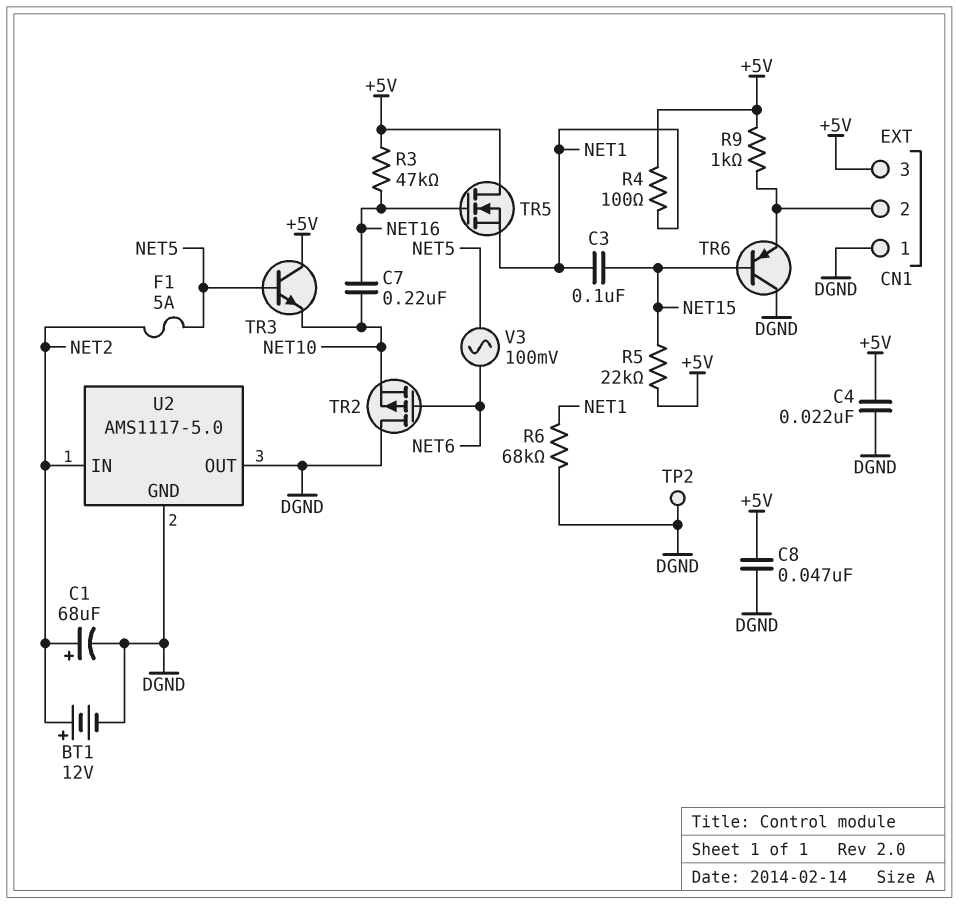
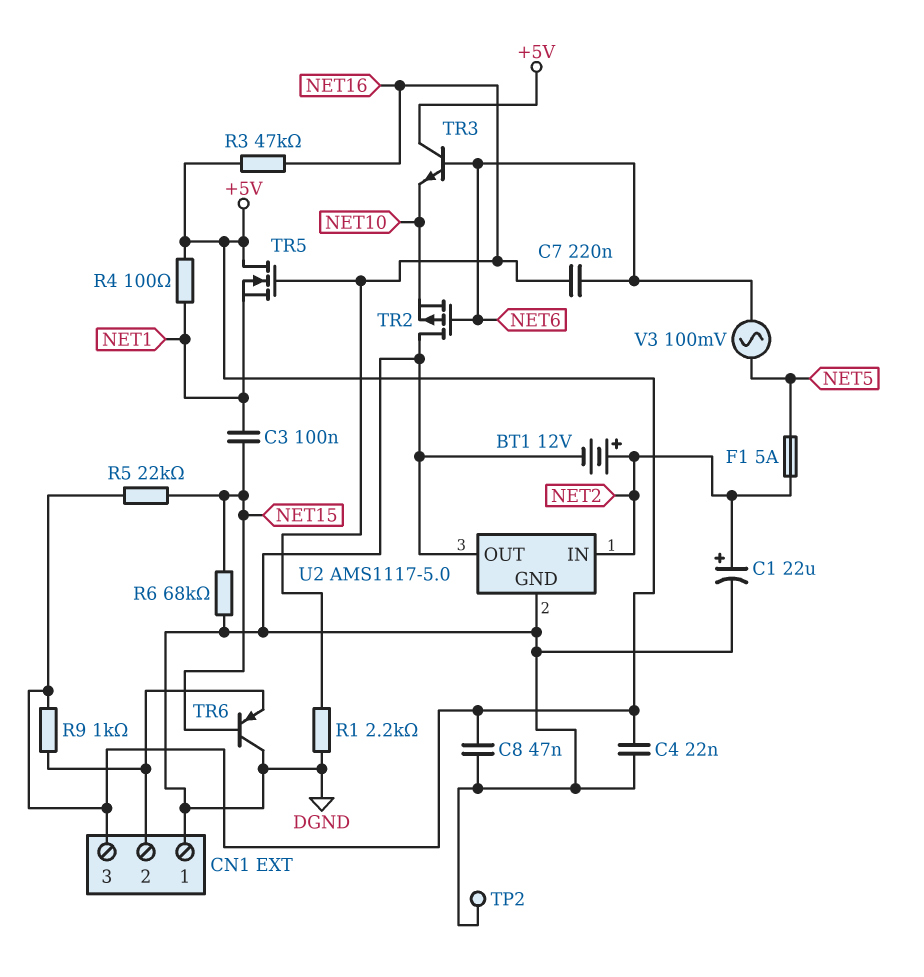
C1: 68uF (plus NET2, minus DGND) -> 22uF (plus NET2, minus DGND)
C7: 220nF (NET10, NET16) -> 220nF (NET6, NET16)
R1: none -> 2.2k (DGND, NET16)
R6: 68k (DGND, NET1) -> 68k (DGND, NET15)
TR3: NPN (B NET5, C +5V, E NET10) -> NPN (B NET6, C +5V, E NET10)

